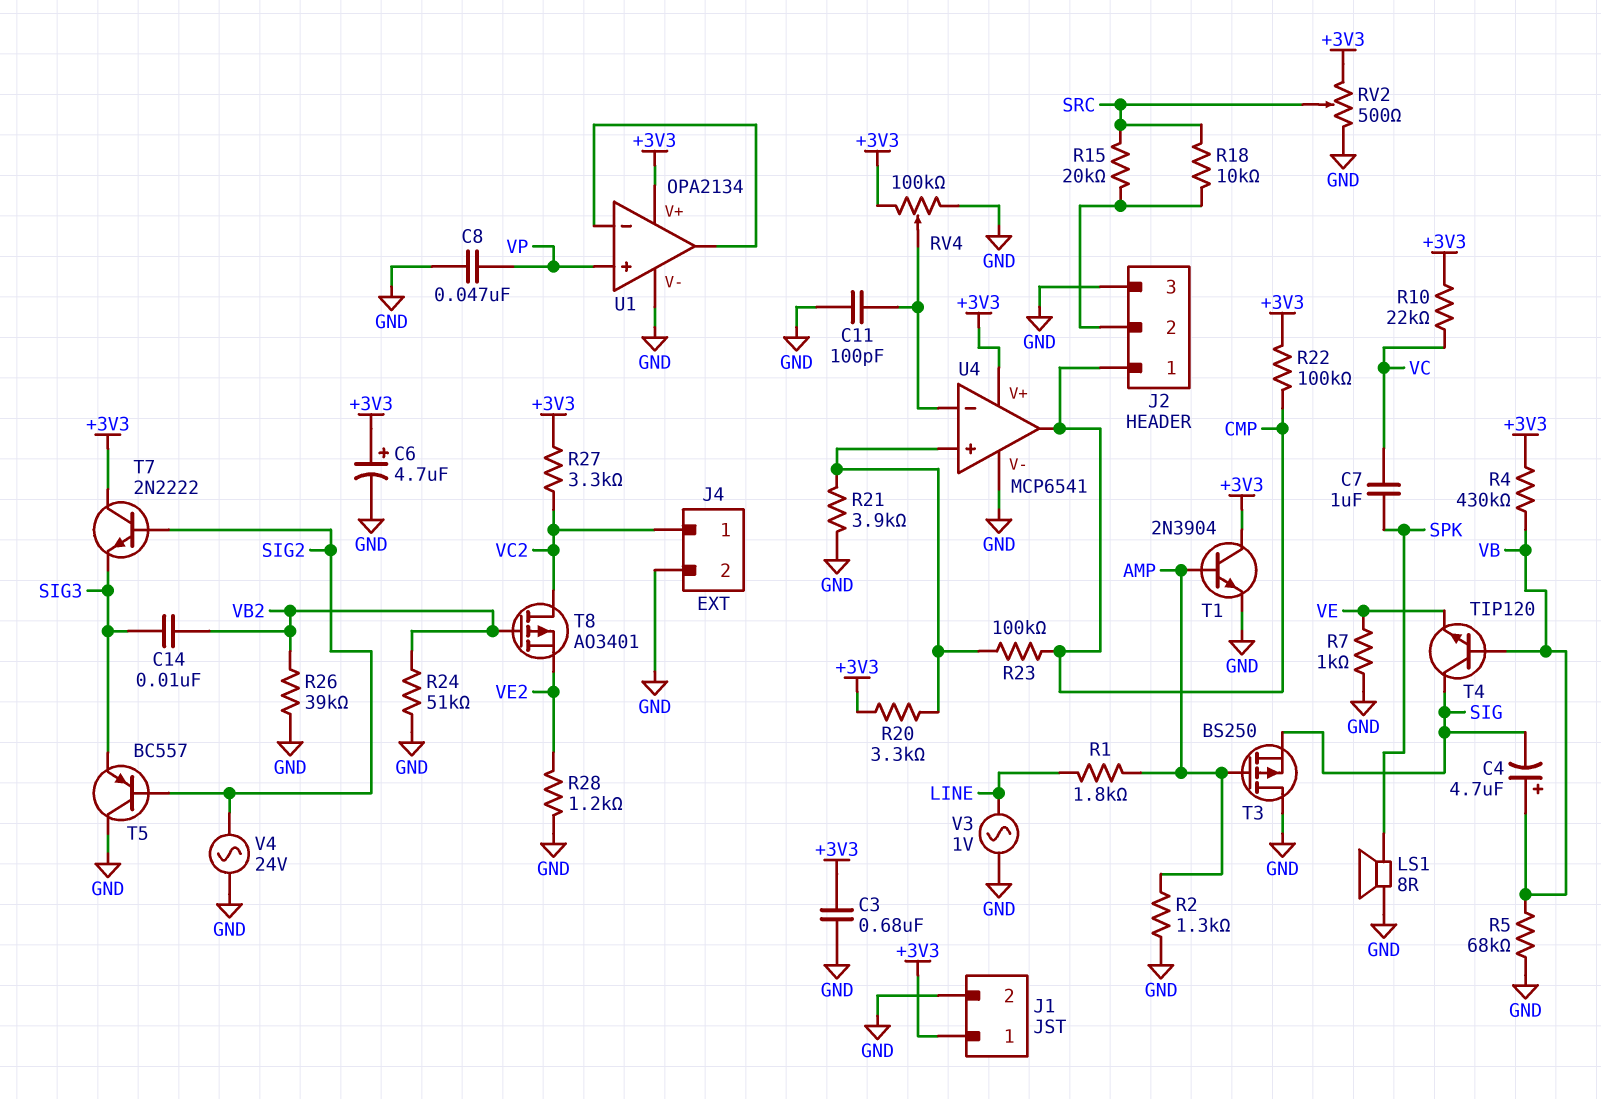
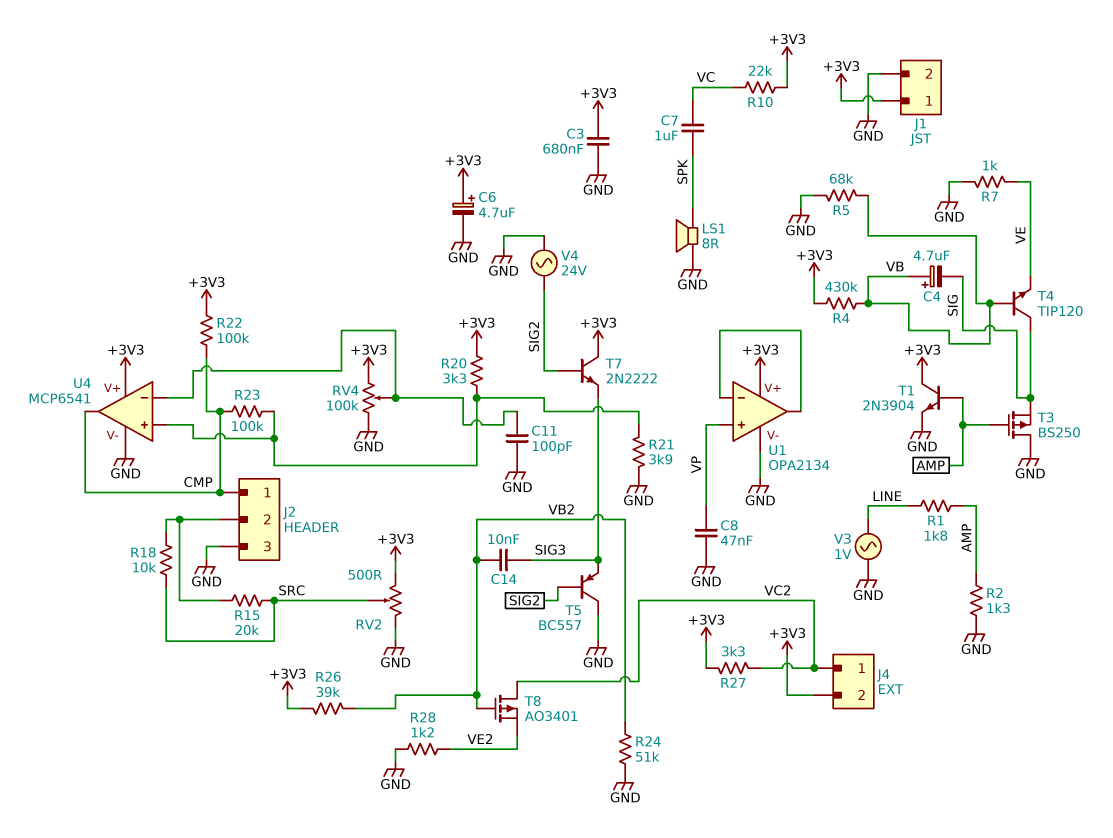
J4 pin 2: GND -> +3V3
R26: 39k (GND, VB2) -> 39k (+3V3, VB2)

